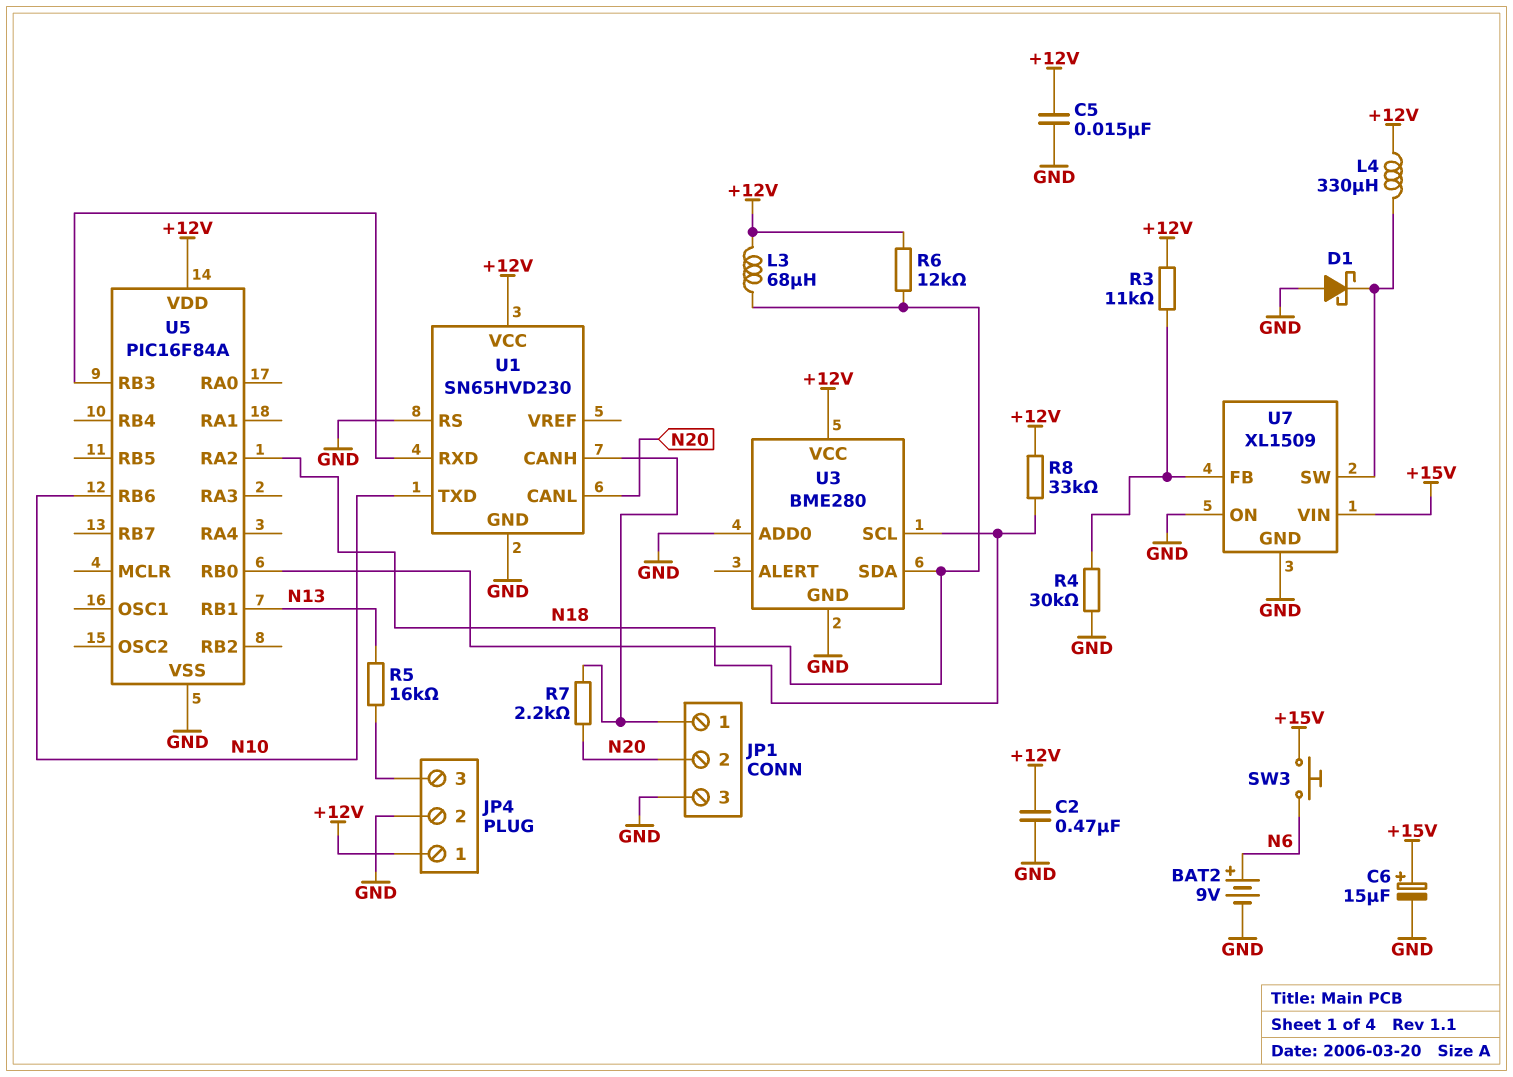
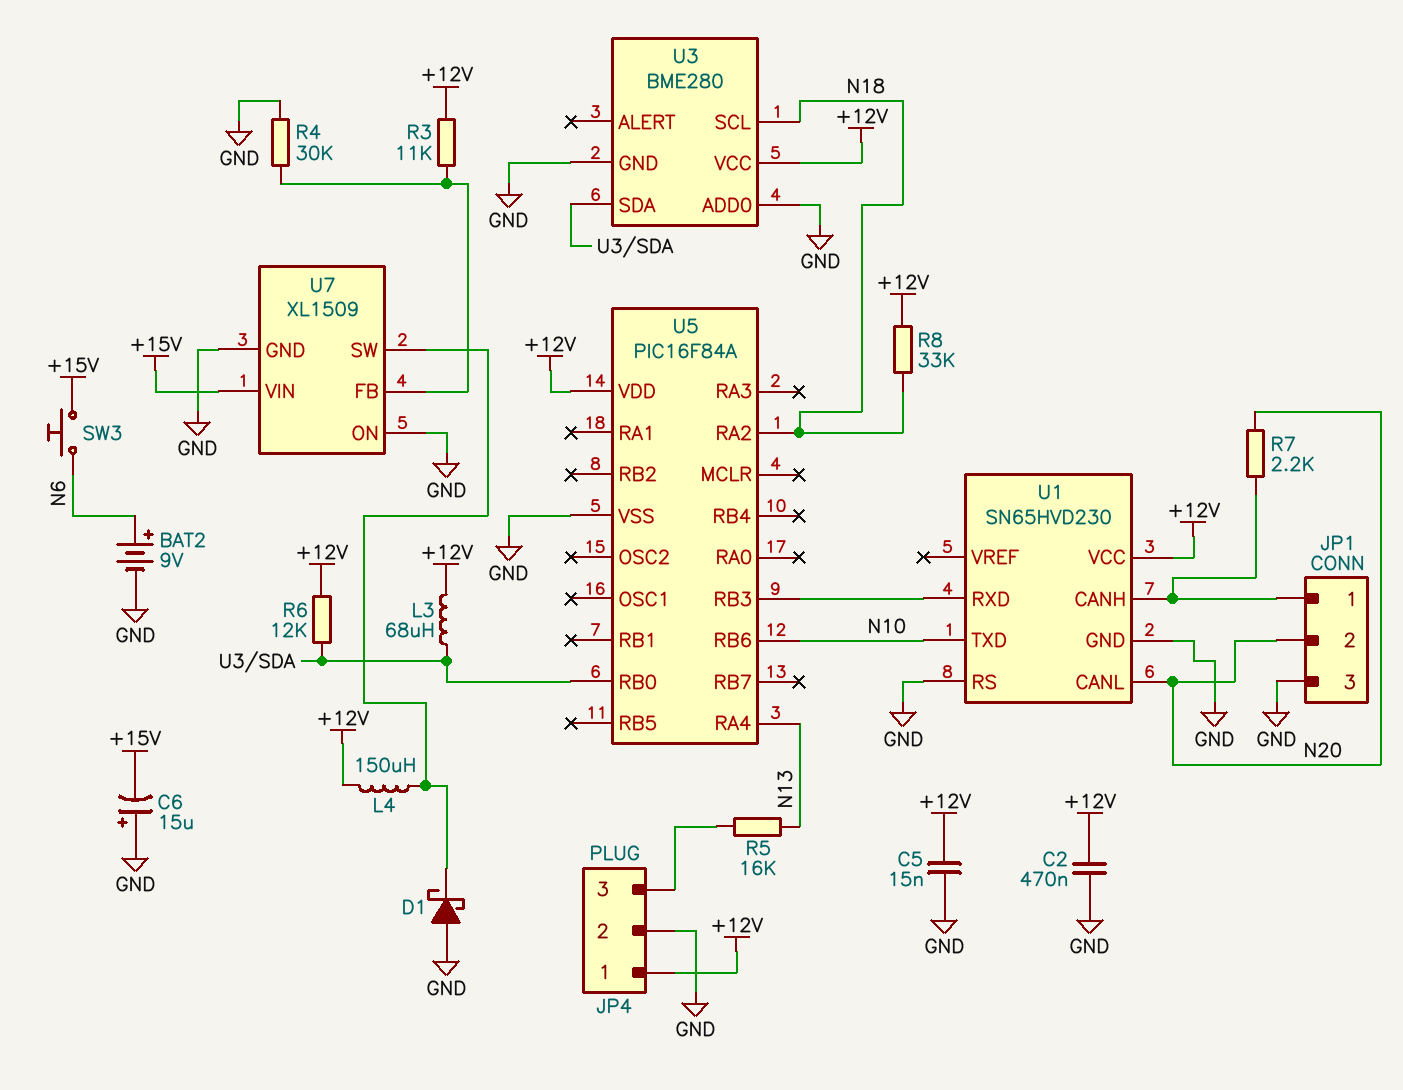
C6: 15uF (plus +15V, minus GND) -> 15uF (plus GND, minus +15V)
L4: 330uH (+12V, U7/SW) -> 150uH (+12V, U7/SW)
U5 pin RA4: none -> N13
U5 pin RB1: N13 -> none

